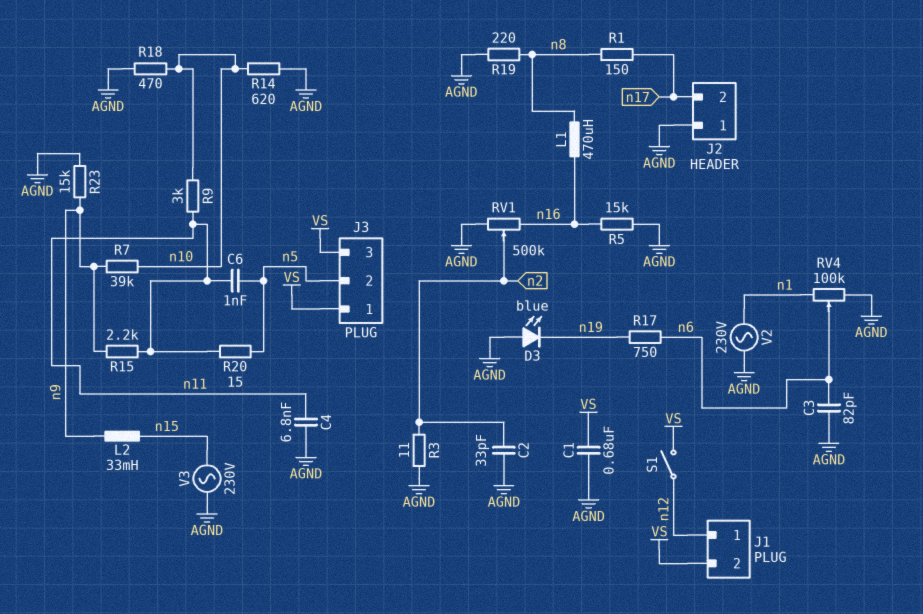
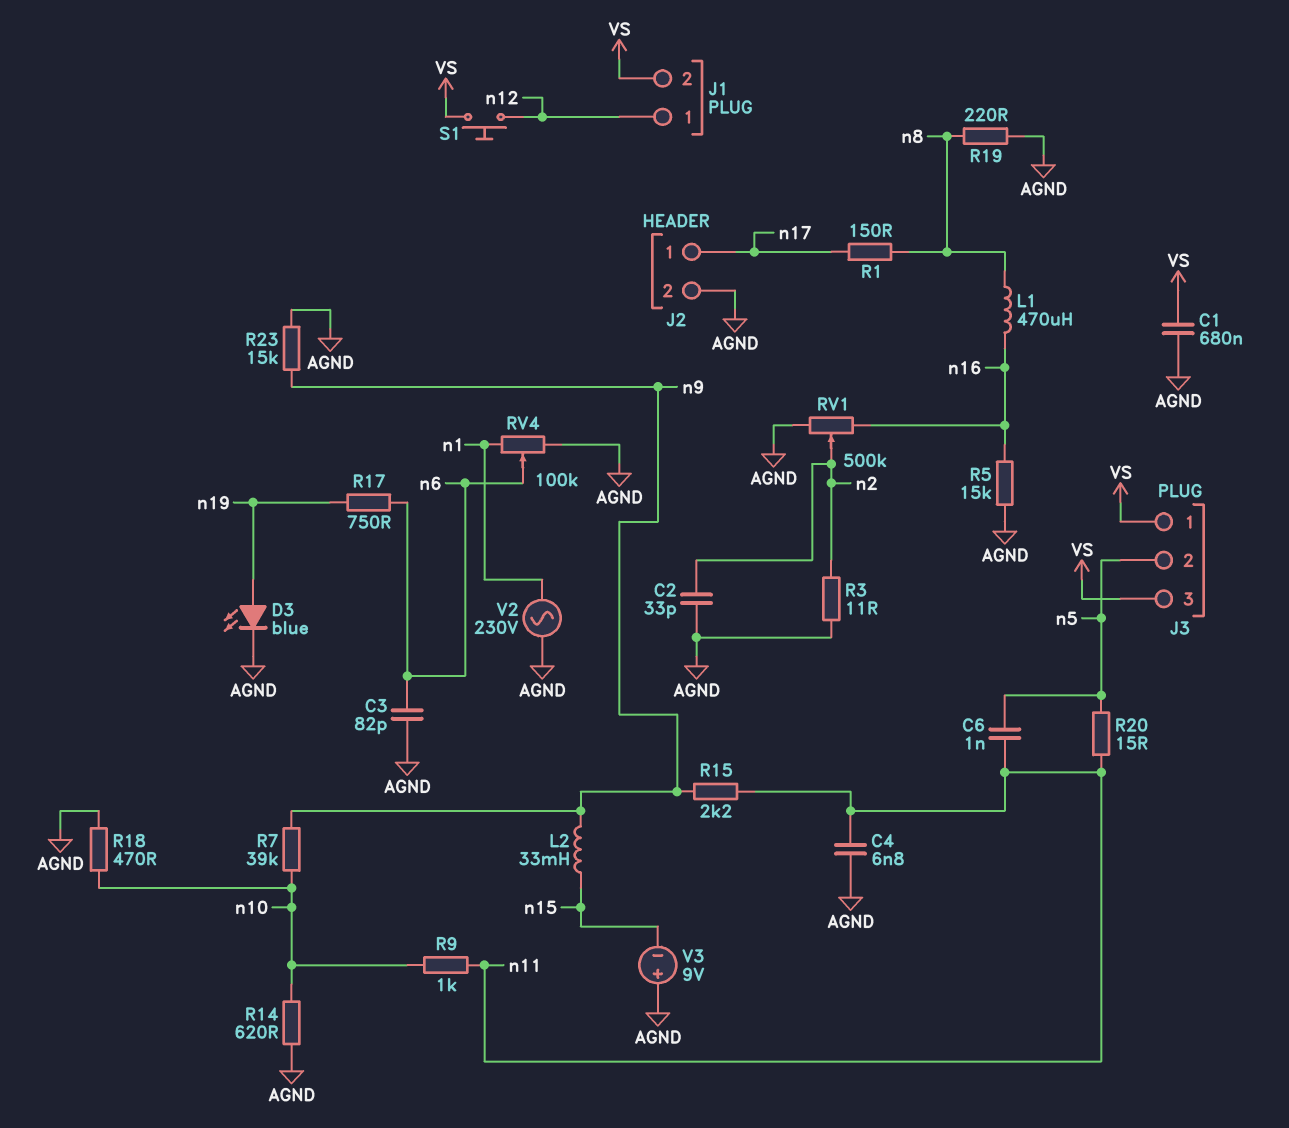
D3: LED blue (A AGND, K n19) -> LED blue (A n19, K AGND)
J2 pin 1: AGND -> n17
J2 pin 2: n17 -> AGND
R9: 3k (n10, n11) -> 1k (n10, n11)
S1: switch (VS, n12) -> button (VS, n12)
V3: AC 230V (AGND, n15) -> 9V (plus AGND, minus n15)

